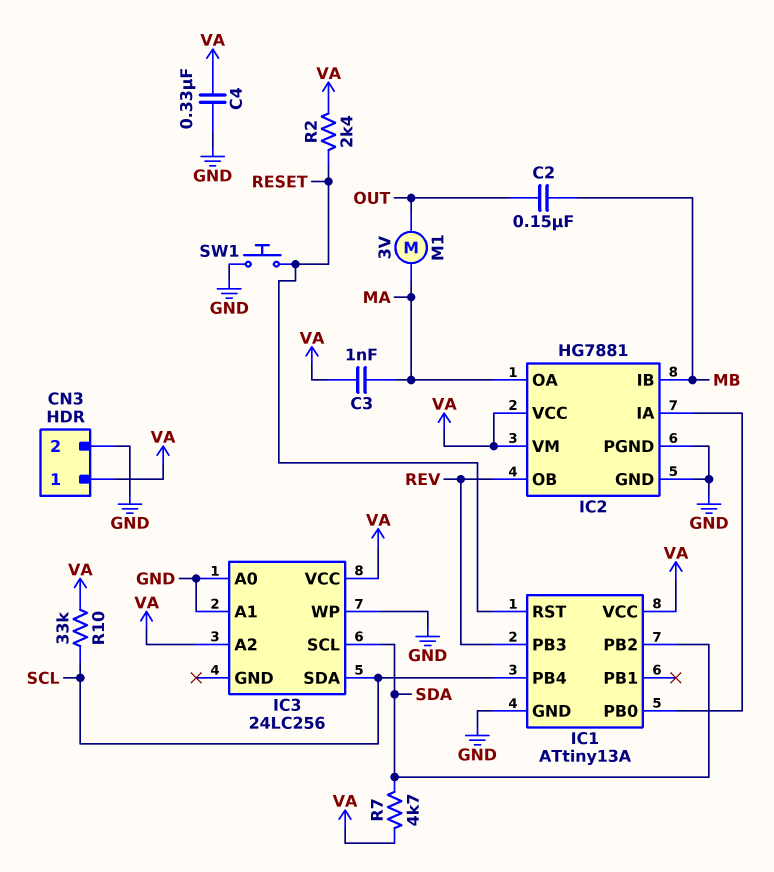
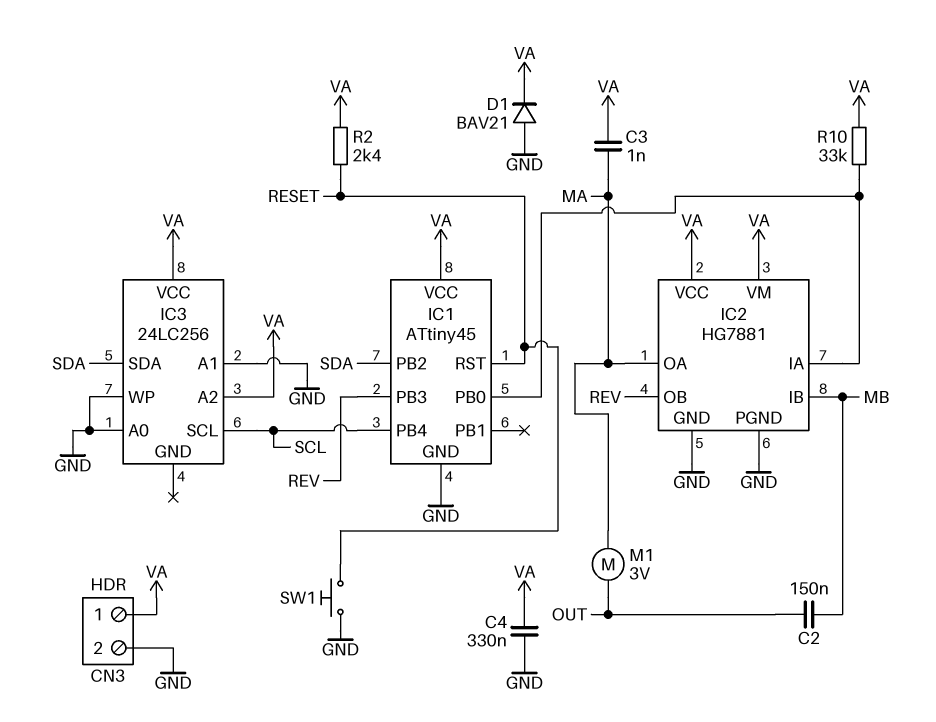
D1: none -> diode BAV21 (A GND, K VA)
IC1: ATtiny13A -> ATtiny45
IC3 pin SCL: SDA -> SCL
IC3 pin SDA: SCL -> SDA
R7: 4.7k (SDA, VA) -> none
R10: 33k (SCL, VA) -> 33k (IC1/PB0, VA)

